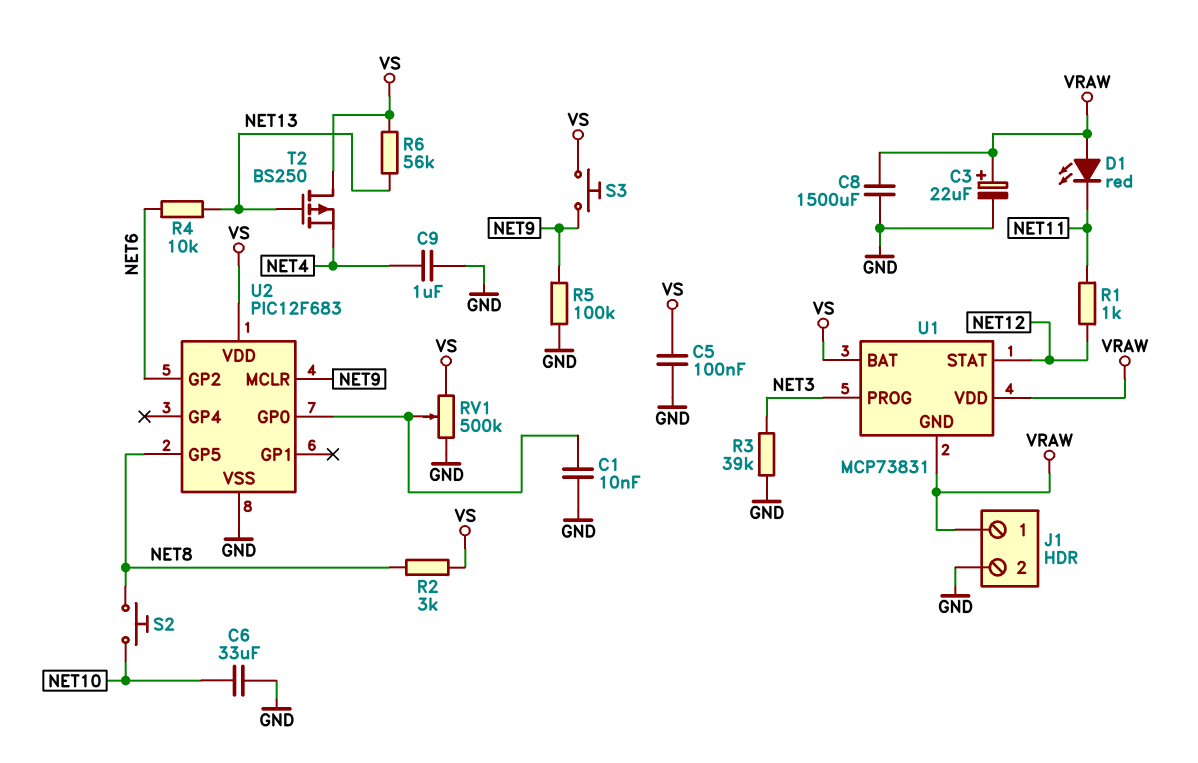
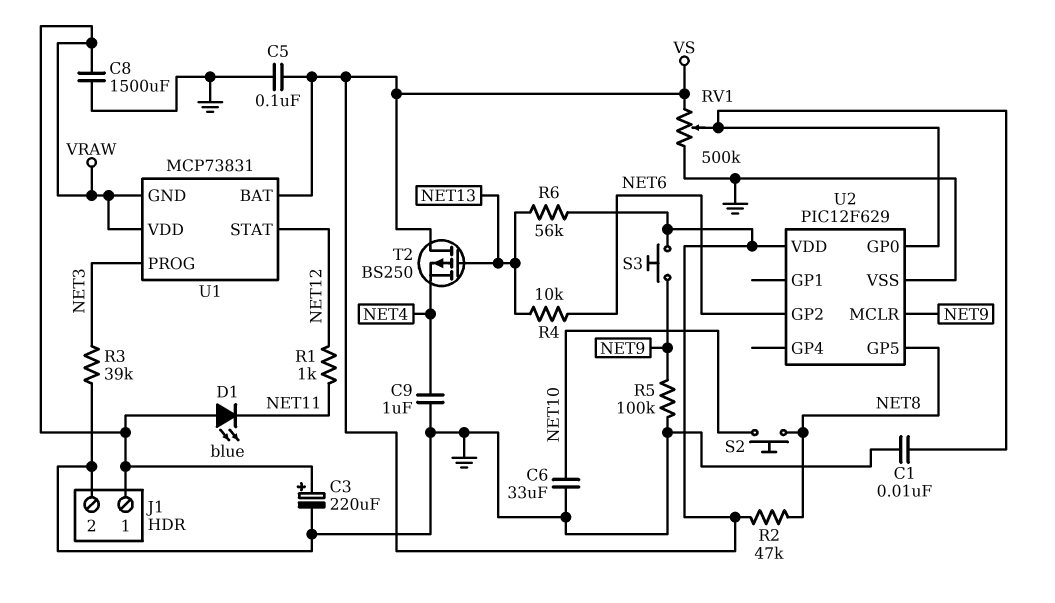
C3: 22uF (plus VRAW, minus GND) -> 220uF (plus VRAW, minus GND)
D1: LED red (A VRAW, K NET11) -> LED blue (A VRAW, K NET11)
R2: 3k (NET8, VS) -> 47k (NET8, VS)
U2: PIC12F683 -> PIC12F629

